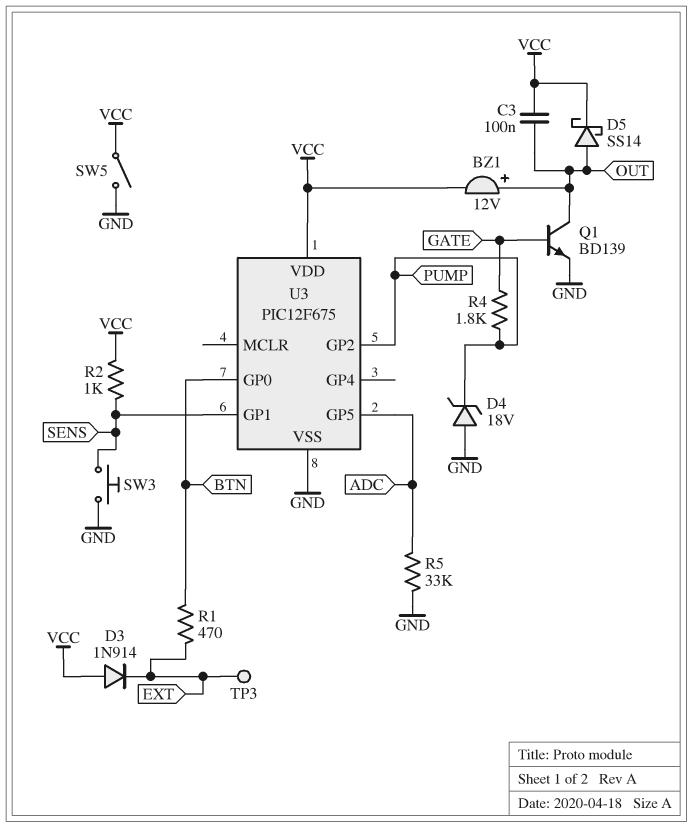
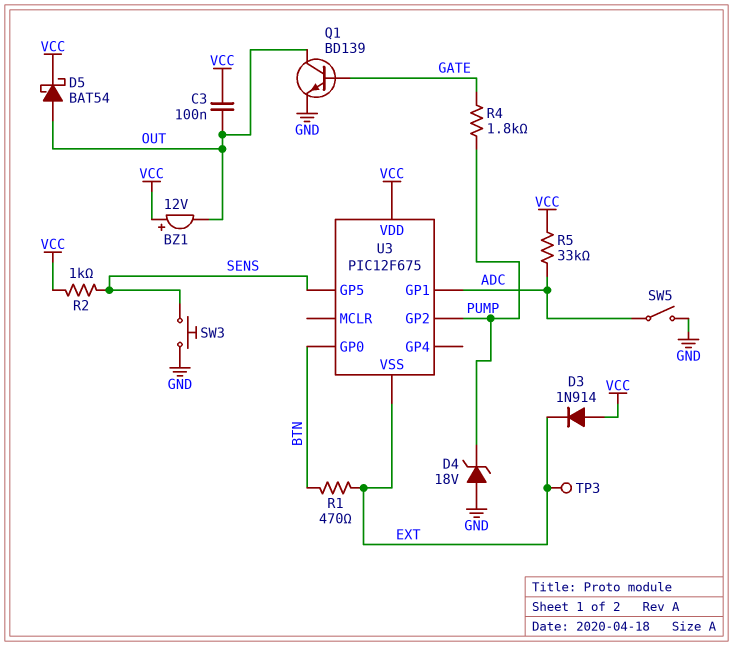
BZ1: buzzer 12V (plus OUT, minus VCC) -> buzzer 12V (plus VCC, minus OUT)
D5: schottky SS14 (A OUT, K VCC) -> schottky BAT54 (A OUT, K VCC)
R5: 33k (ADC, GND) -> 33k (ADC, VCC)
SW5: switch (GND, VCC) -> switch (ADC, GND)
U3 pin GP1: SENS -> ADC
U3 pin GP5: ADC -> SENS
U3 pin VSS: GND -> EXT

